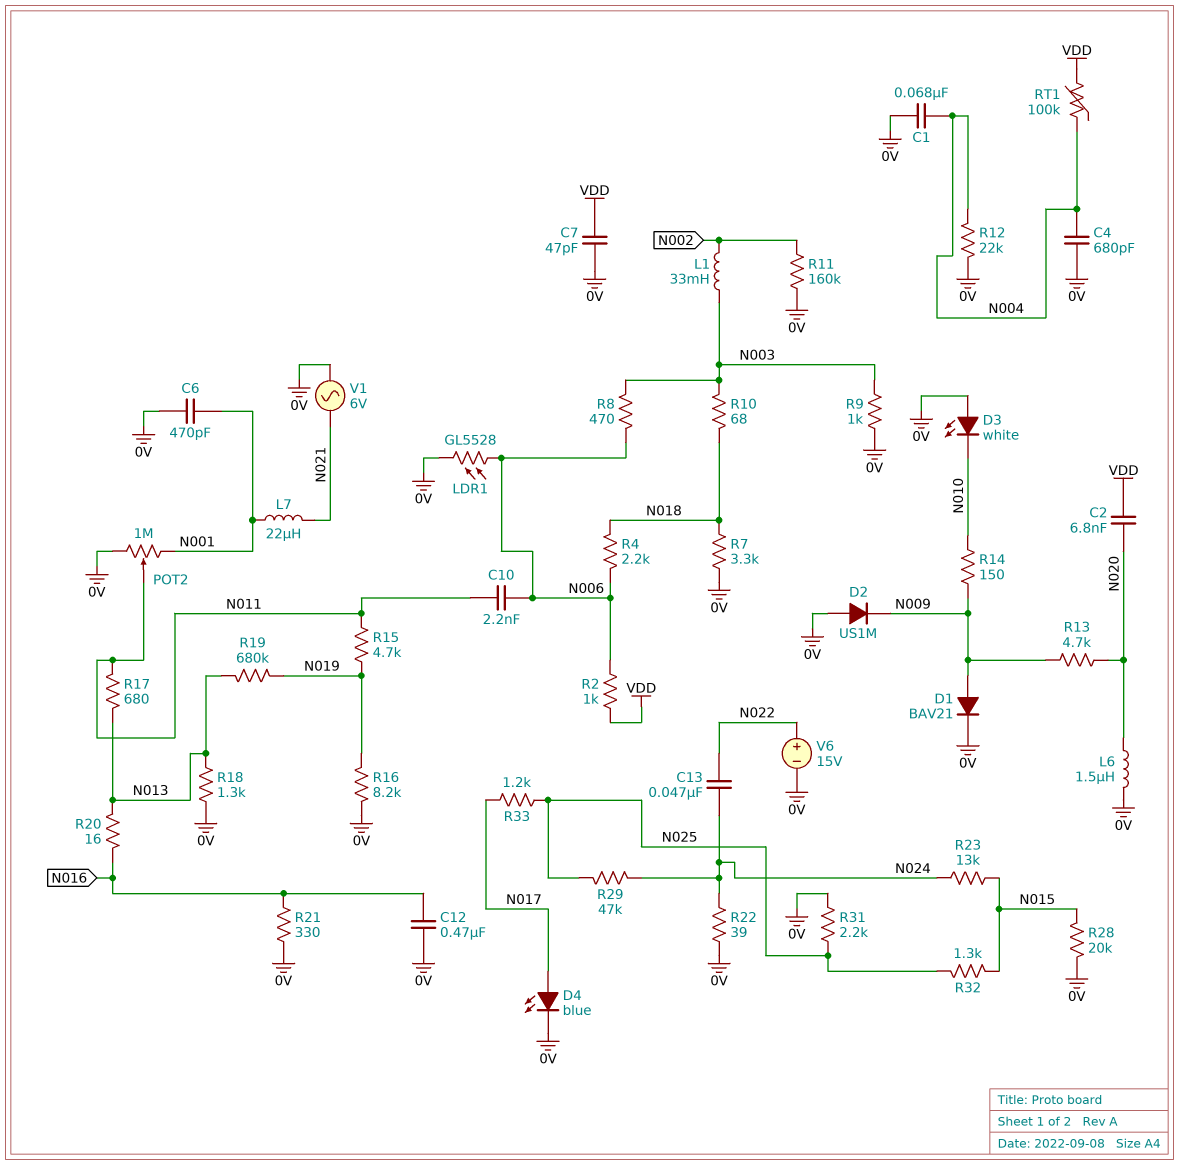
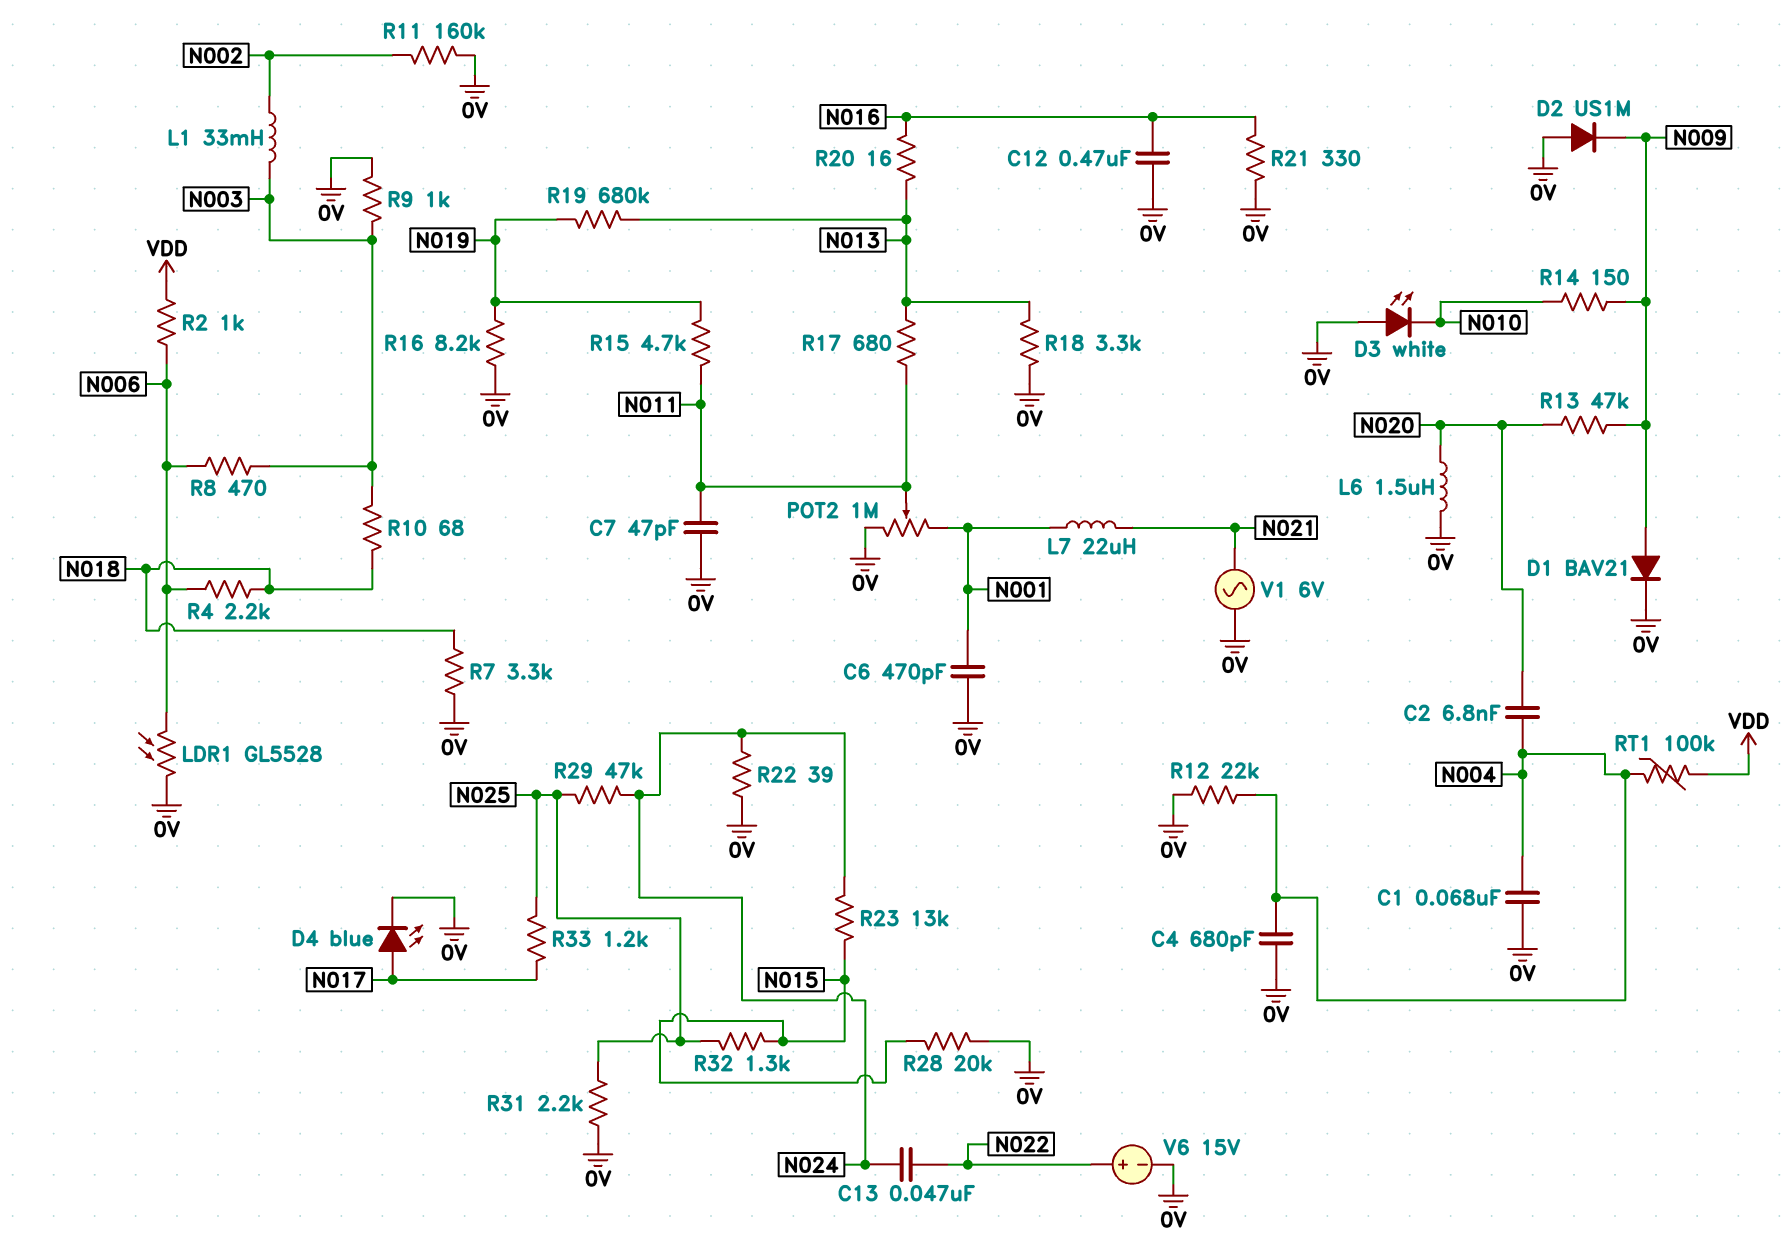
C2: 6.8nF (N020, VDD) -> 6.8nF (N004, N020)
C7: 47pF (0V, VDD) -> 47pF (0V, N011)
C10: 2.2nF (N006, N011) -> none
R13: 4.7k (N009, N020) -> 47k (N009, N020)
R18: 1.3k (0V, N013) -> 3.3k (0V, N013)

